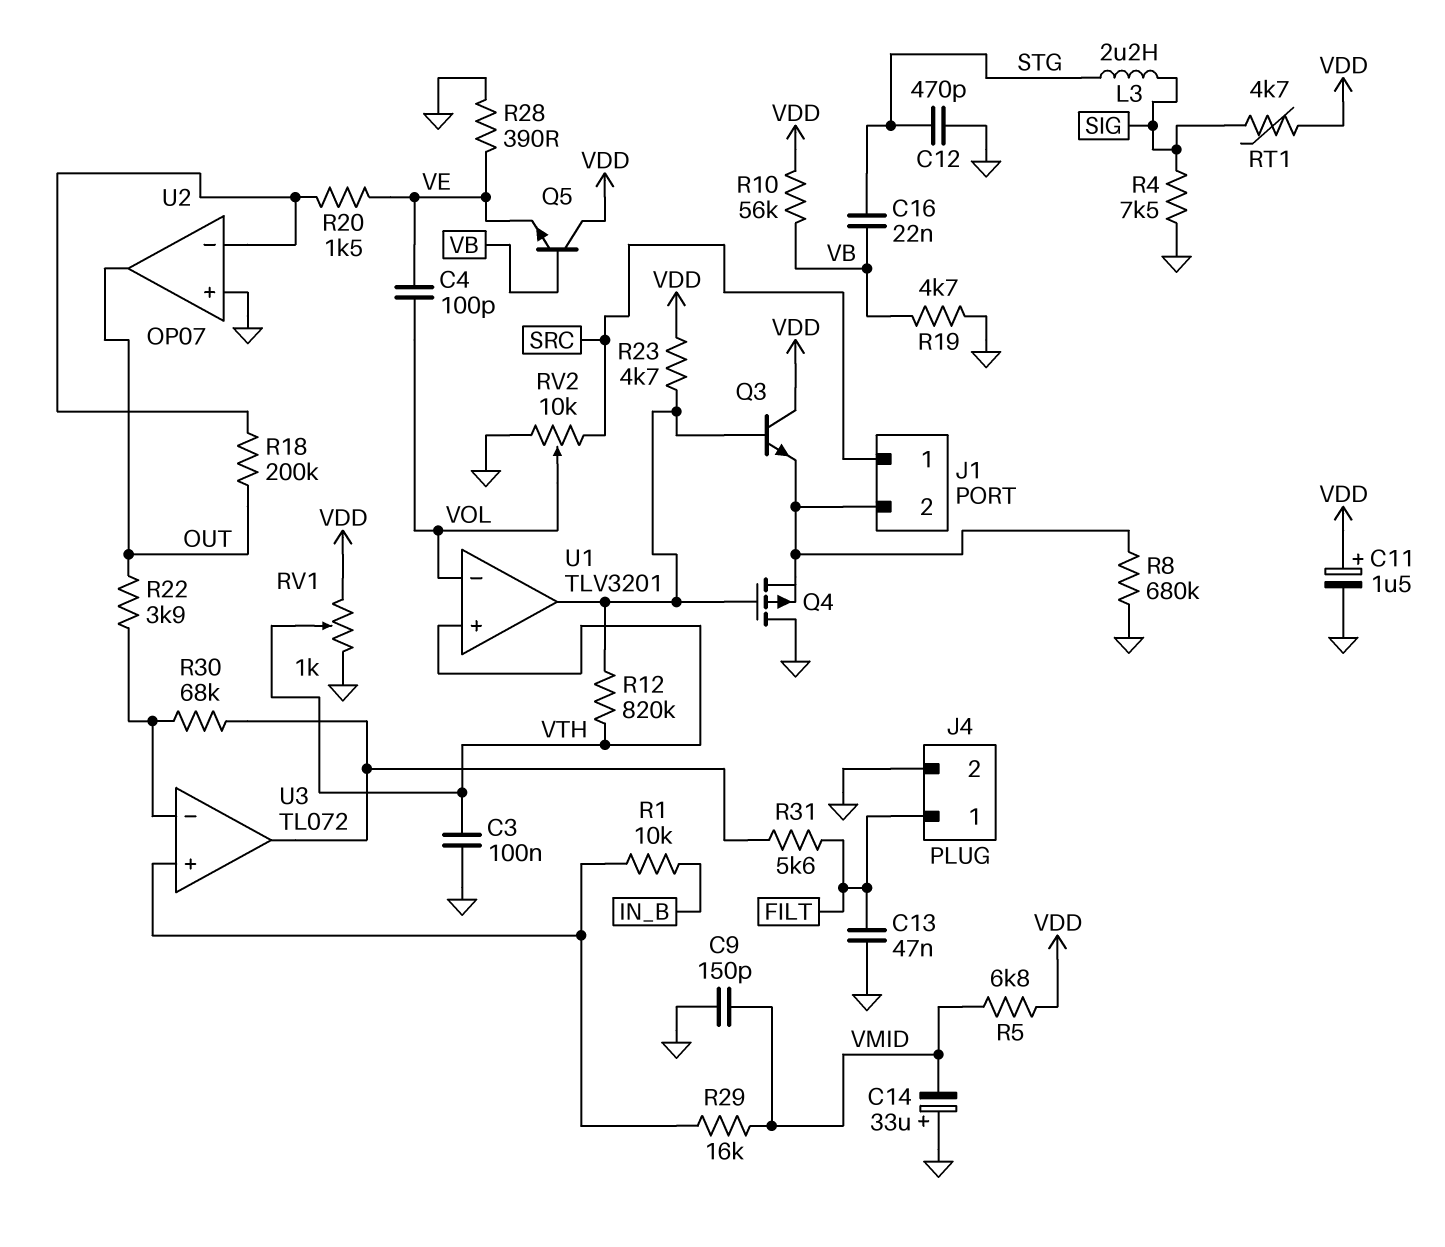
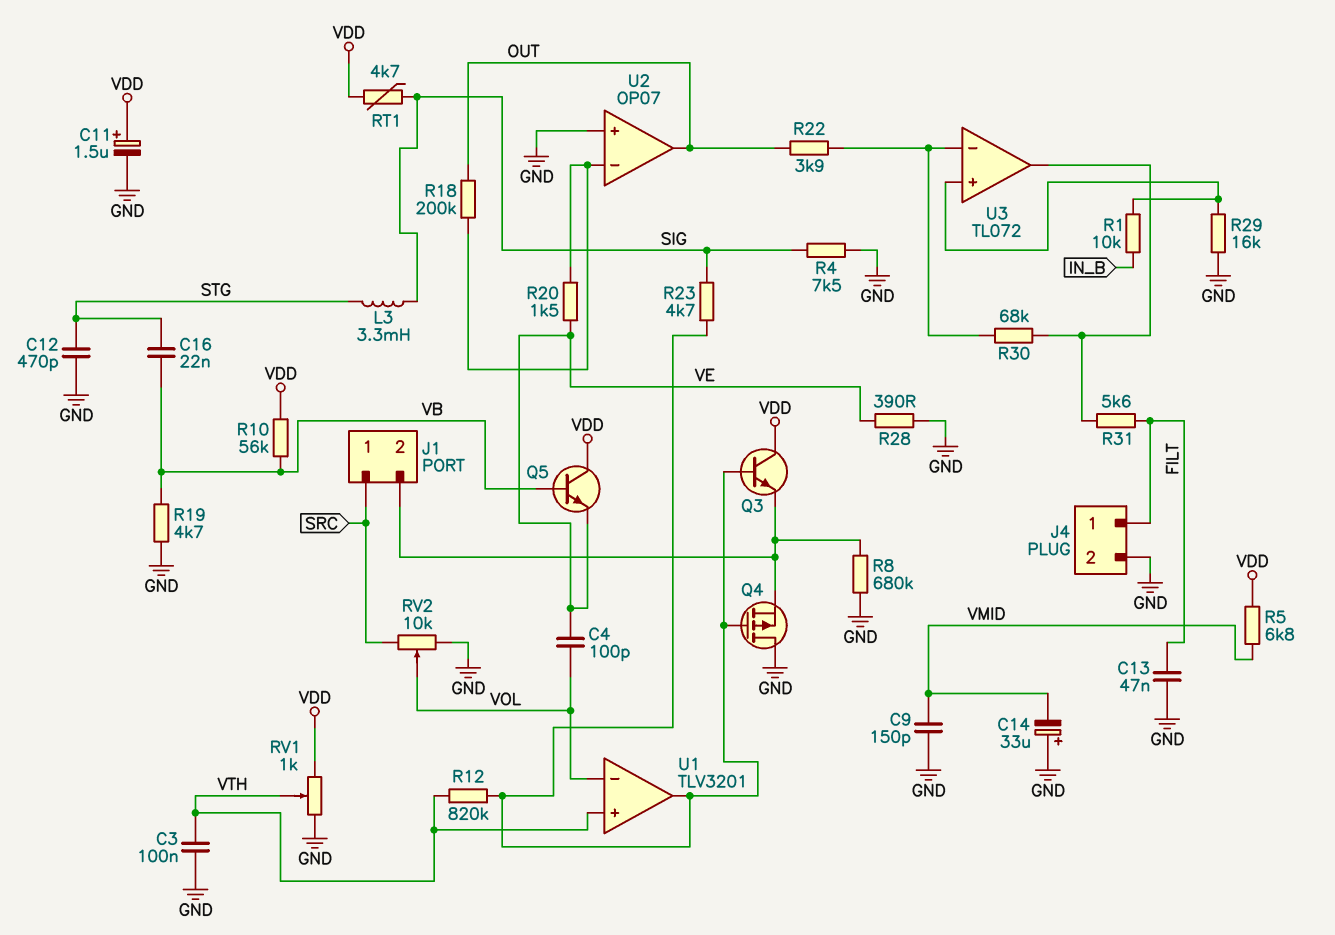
L3: 2.2uH (SIG, STG) -> 3.3mH (SIG, STG)
R23: 4.7k (U1/out, VDD) -> 4.7k (SIG, U1/out)
R29: 16k (U3/in+, VMID) -> 16k (GND, U3/in+)

